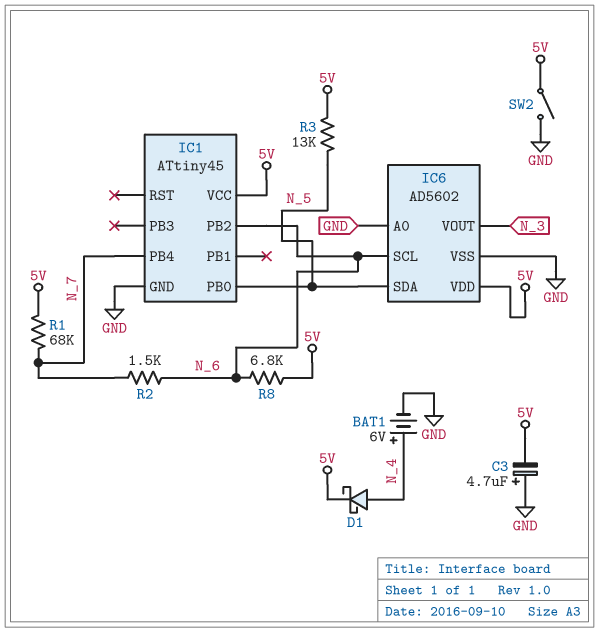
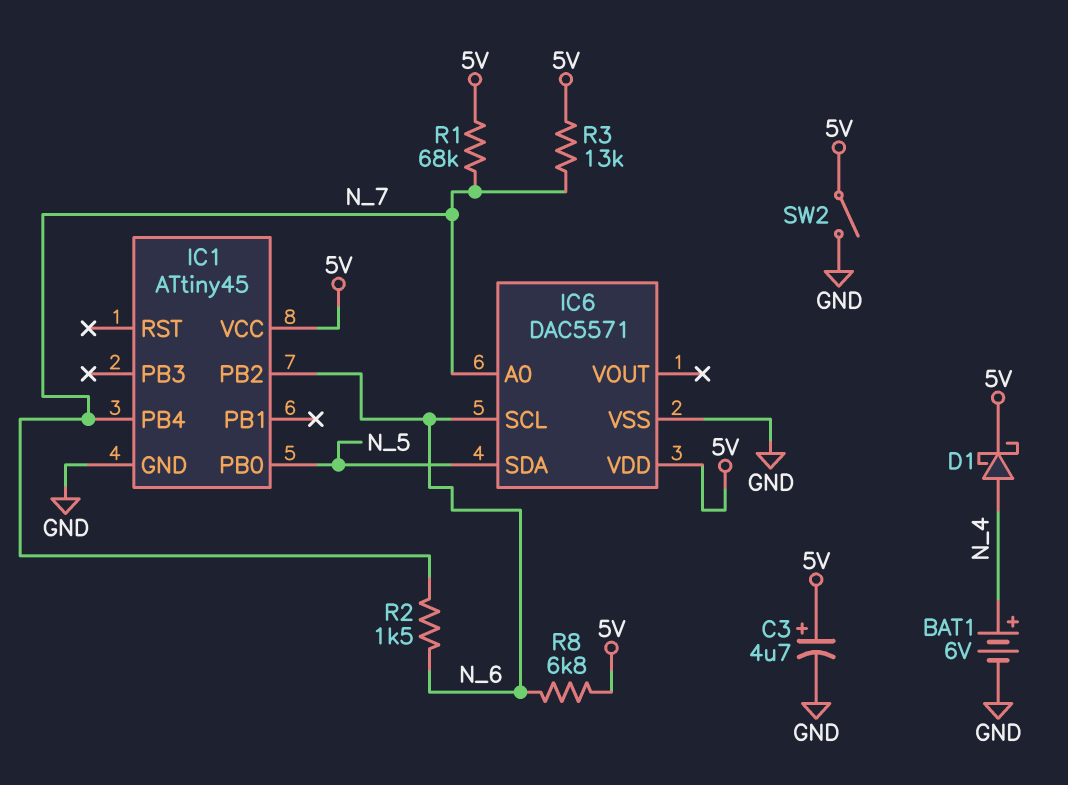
C3: 4.7uF (plus GND, minus 5V) -> 4.7uF (plus 5V, minus GND)
IC6: AD5602 -> DAC5571
IC6 pin A0: GND -> N_7
IC6 pin VOUT: N_3 -> none
R3: 13k (5V, N_5) -> 13k (5V, N_7)

